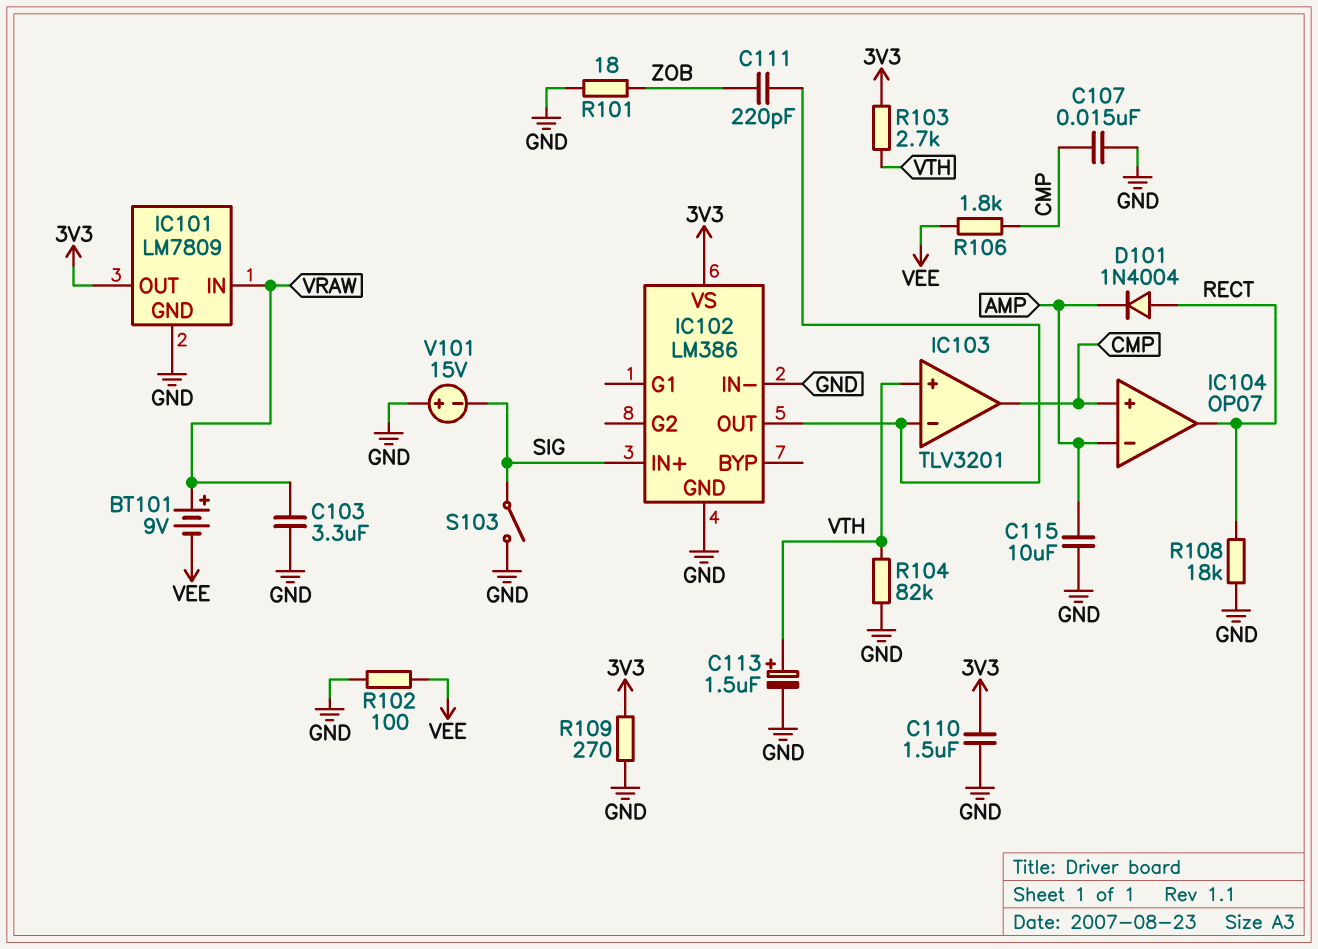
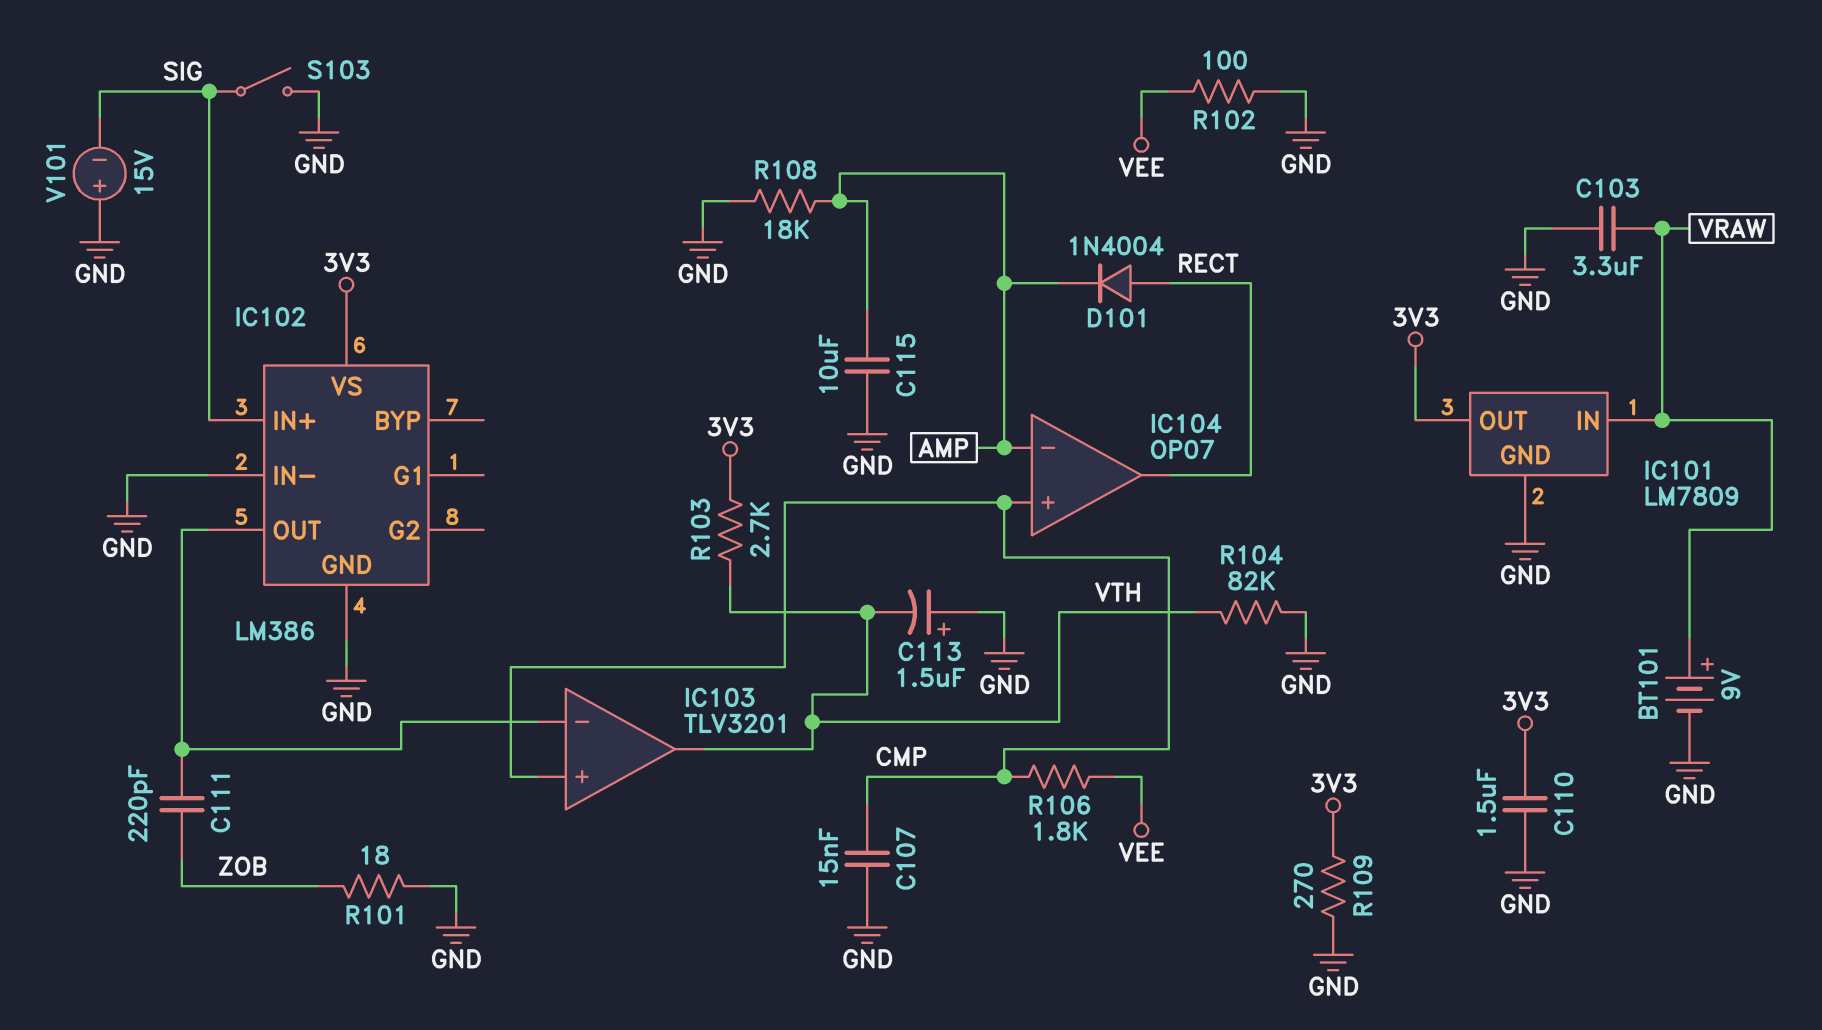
BT101: 9V (plus VRAW, minus VEE) -> 9V (plus VRAW, minus GND)
C113: 1.5uF (plus VTH, minus GND) -> 1.5uF (plus GND, minus VTH)
IC103 pin in+: VTH -> CMP
IC103 pin out: CMP -> VTH
R108: 18k (GND, RECT) -> 18k (AMP, GND)

